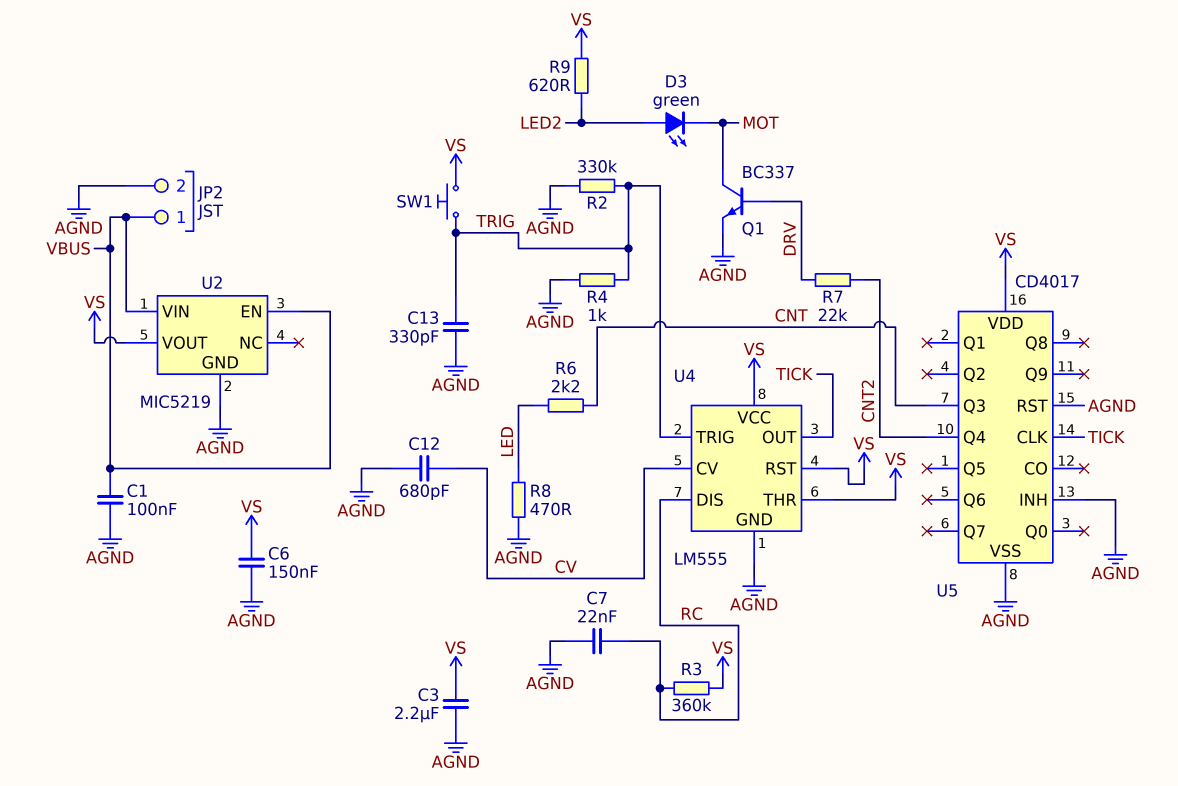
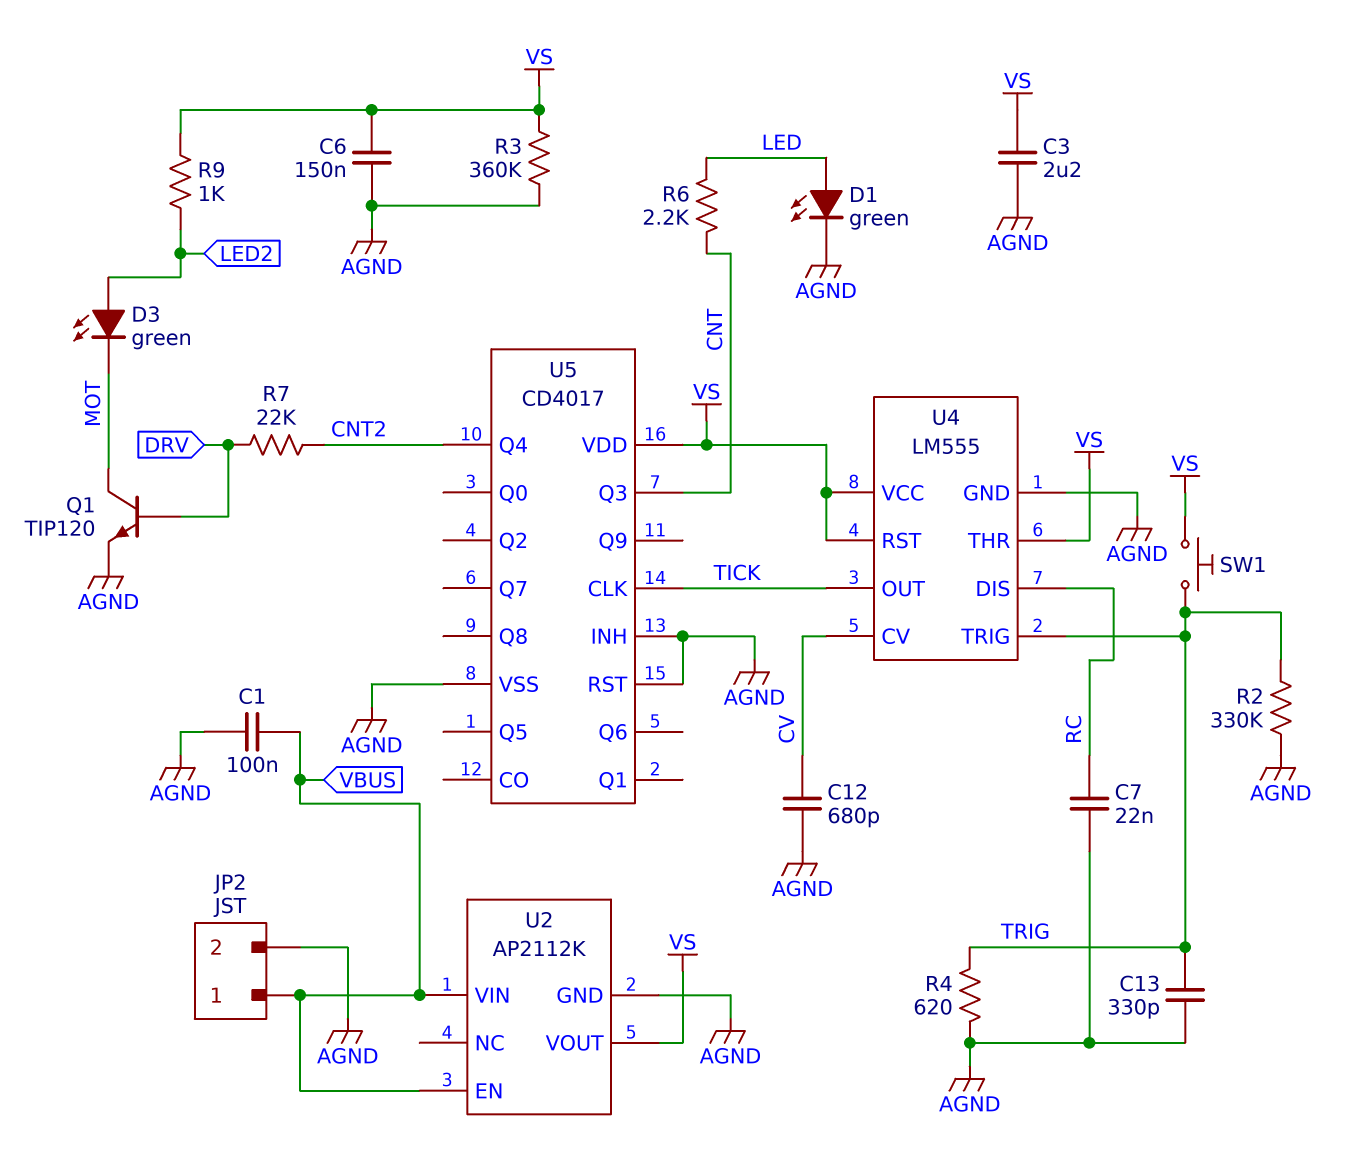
D1: none -> LED green (A LED, K AGND)
Q1: NPN BC337 (B DRV, C MOT, E AGND) -> NPN TIP120 (B DRV, C MOT, E AGND)
R3: 360k (RC, VS) -> 360k (AGND, VS)
R4: 1k (AGND, TRIG) -> 620 (AGND, TRIG)
R8: 470 (AGND, LED) -> none
R9: 620 (LED2, VS) -> 1k (LED2, VS)
U2: MIC5219 -> AP2112K

